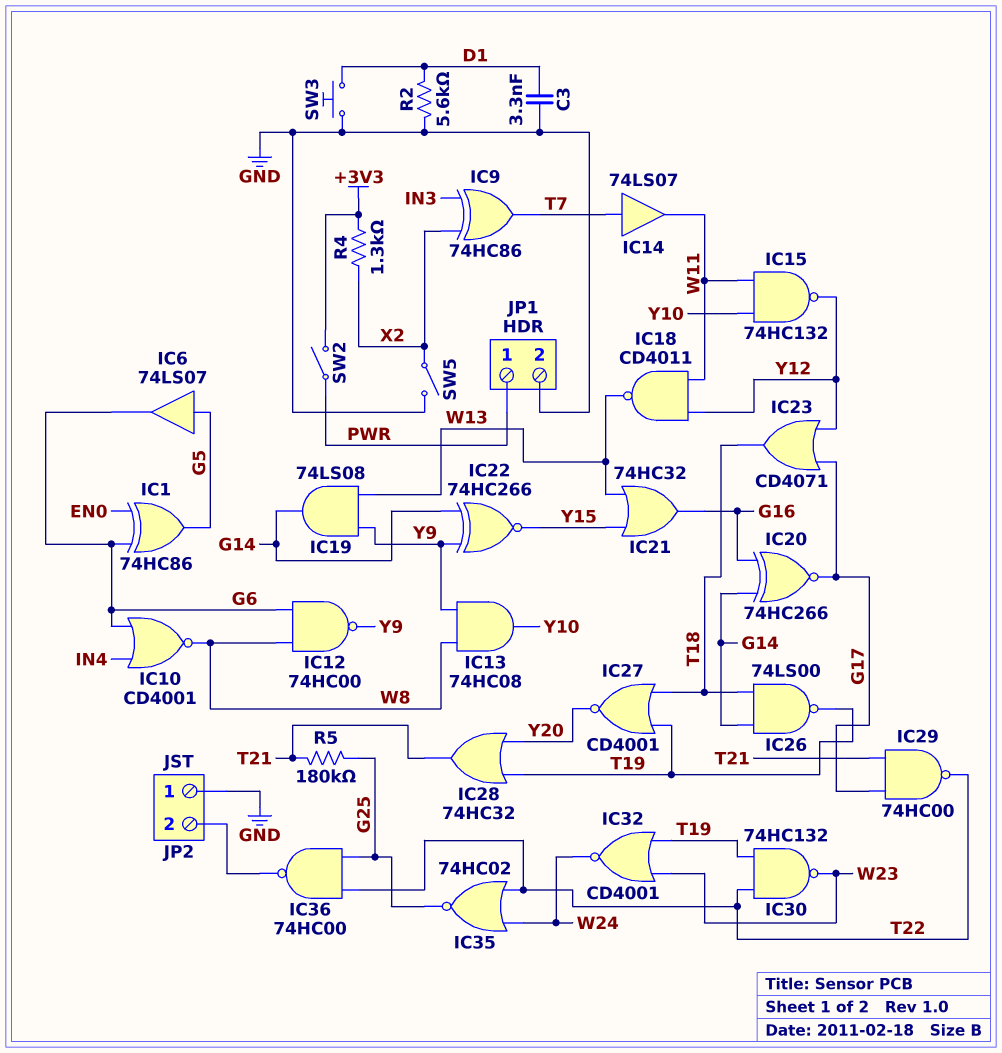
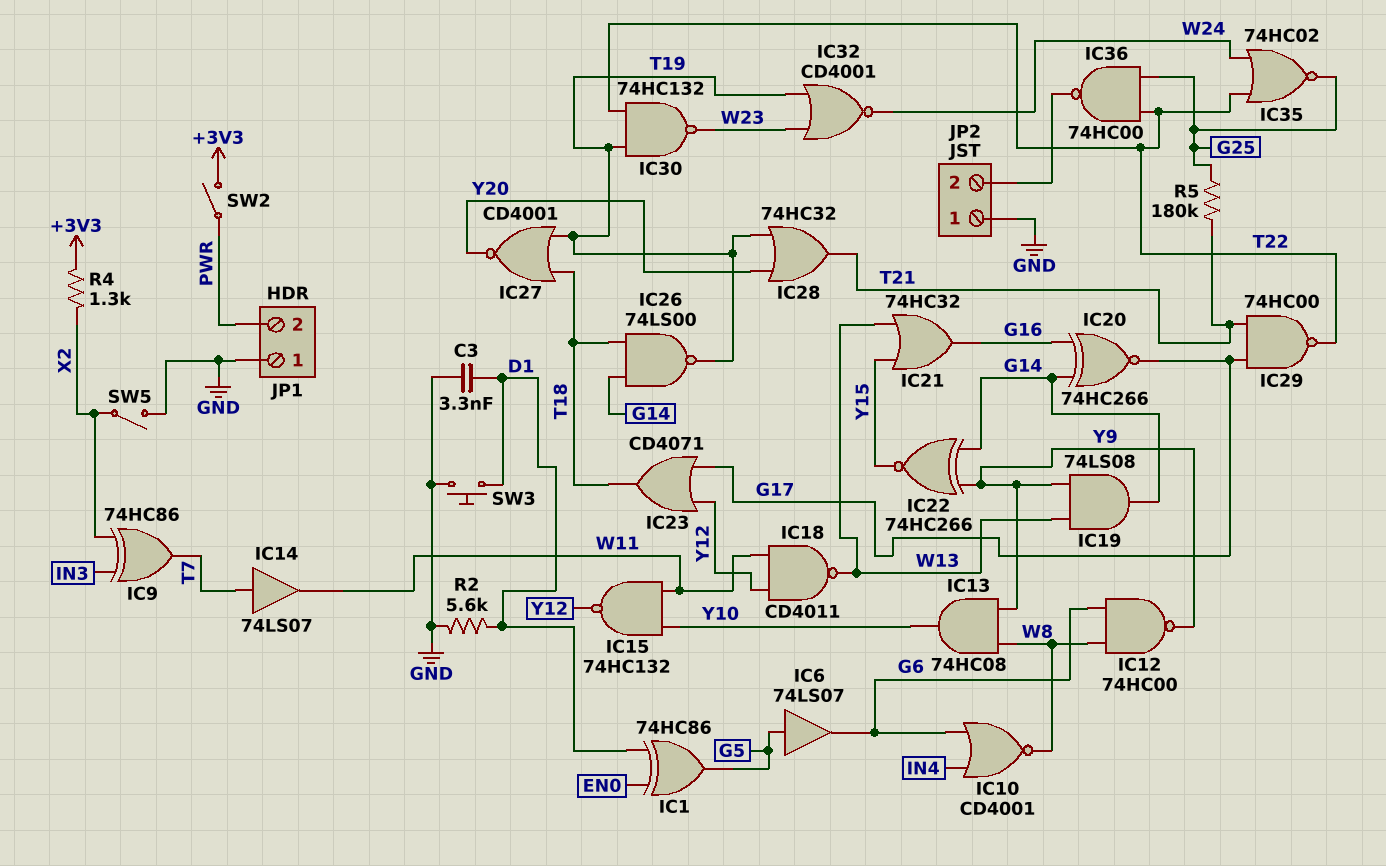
IC1: XOR 74HC86 (in EN0, in G6, out G5) -> XOR 74HC86 (in D1, in EN0, out G5)
JP1 pin 1: PWR -> GND
JP1 pin 2: GND -> PWR

